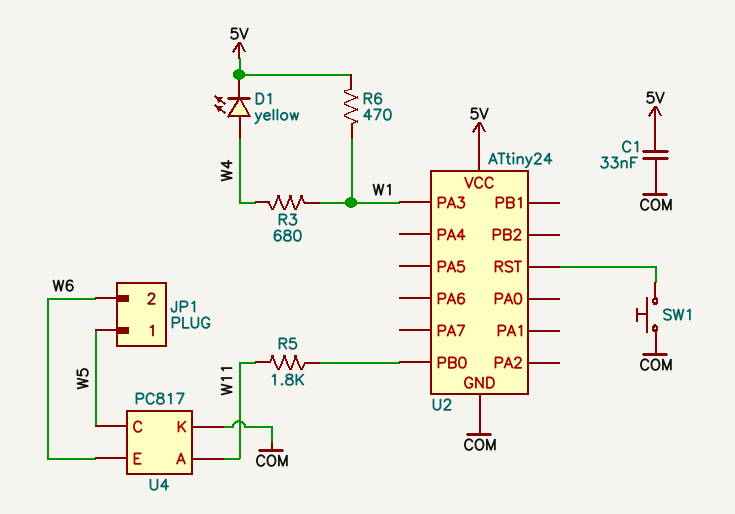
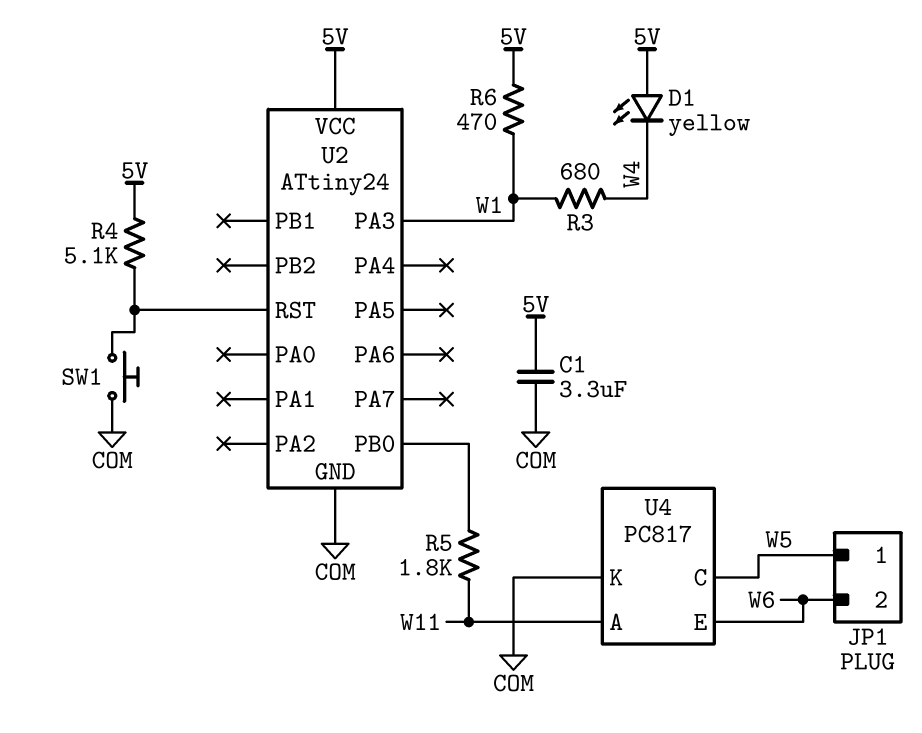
C1: 33nF (5V, COM) -> 3.3uF (5V, COM)
D1: LED yellow (A W4, K 5V) -> LED yellow (A 5V, K W4)
R4: none -> 5.1k (5V, U2/RST)

